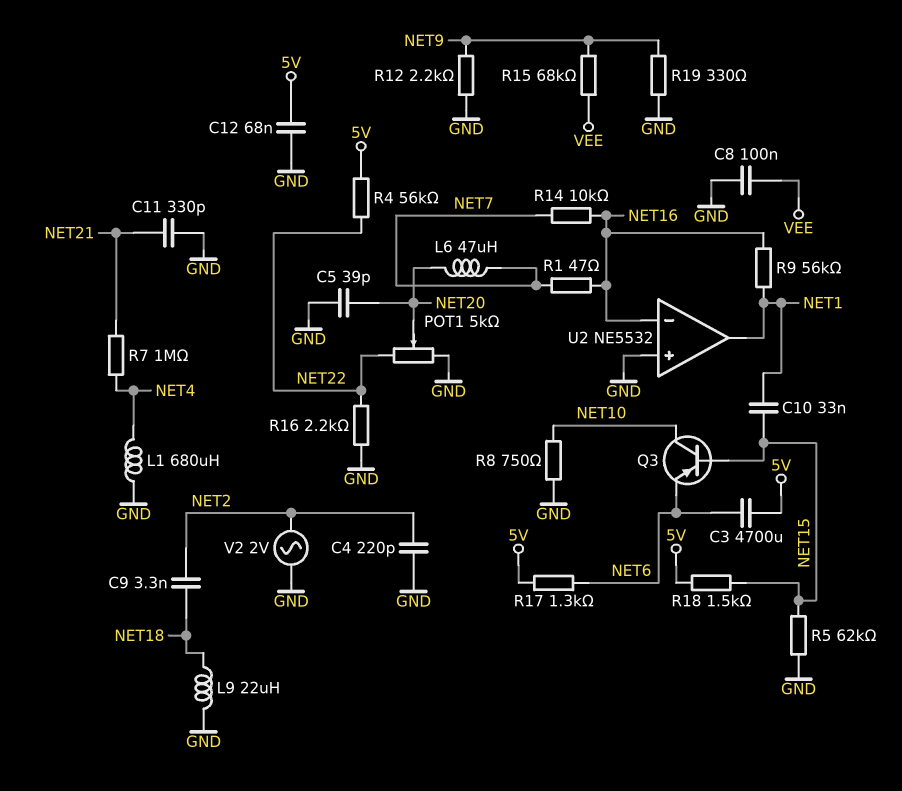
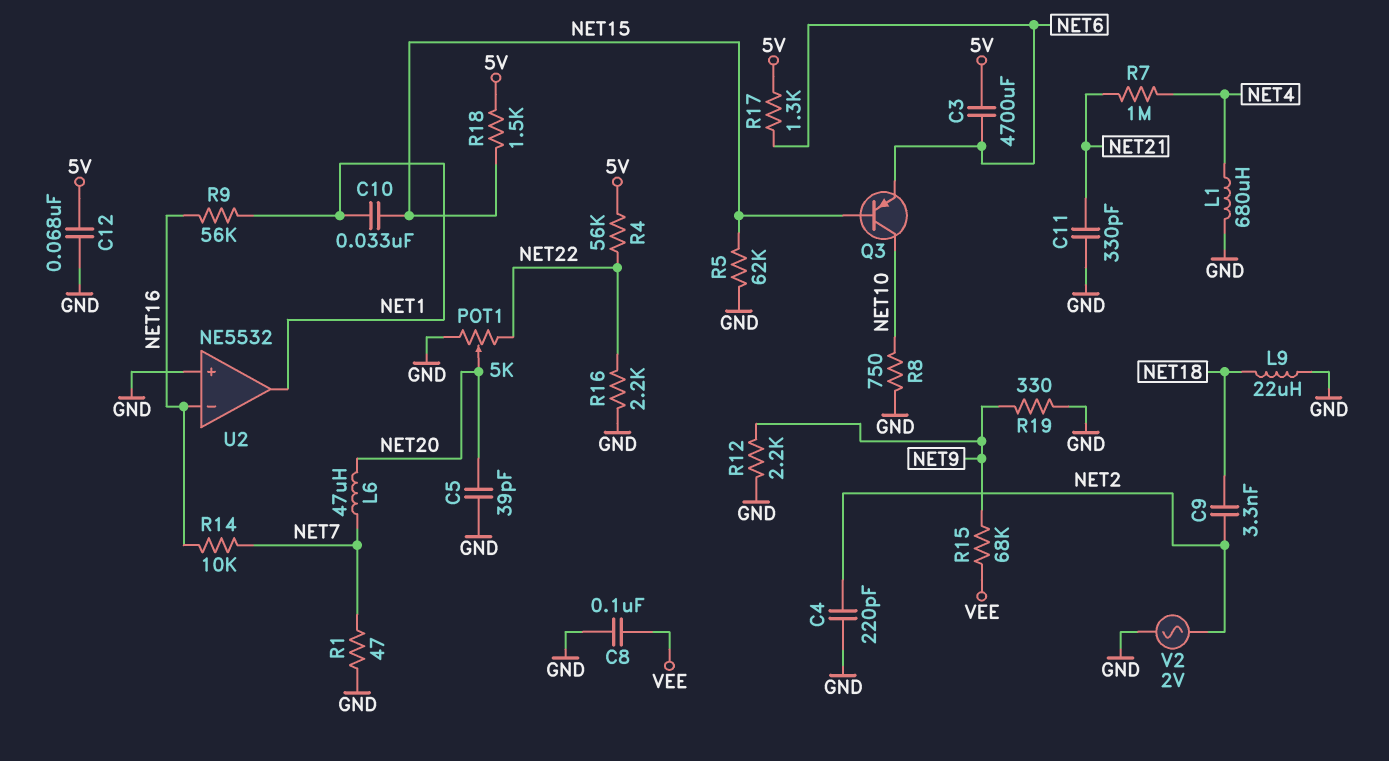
R1: 47 (NET7, NET16) -> 47 (GND, NET7)

